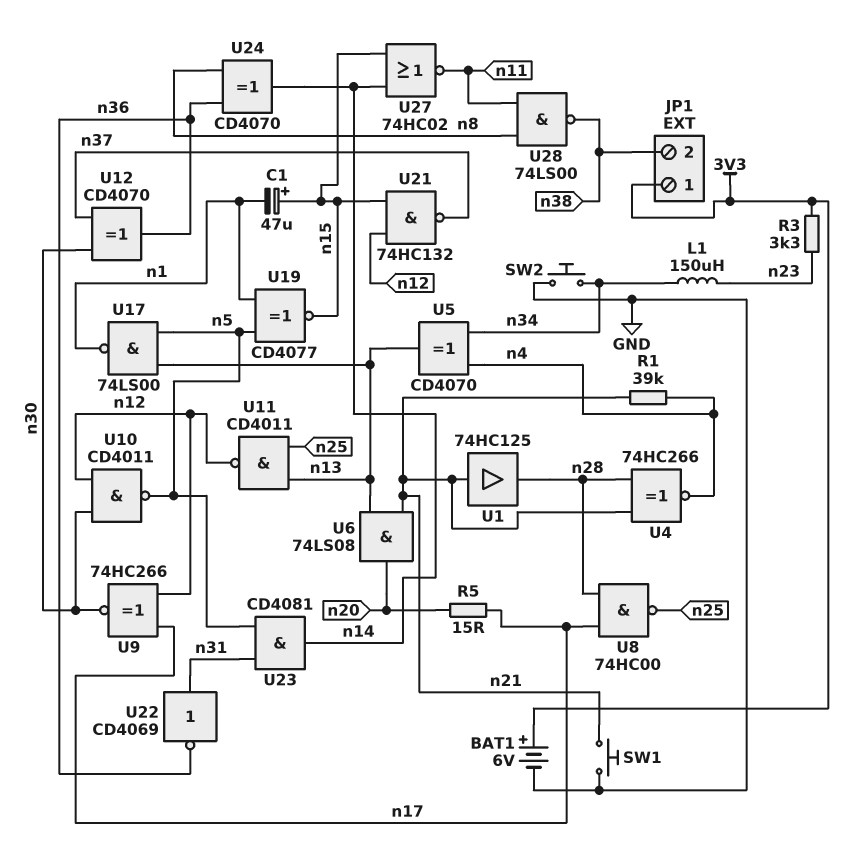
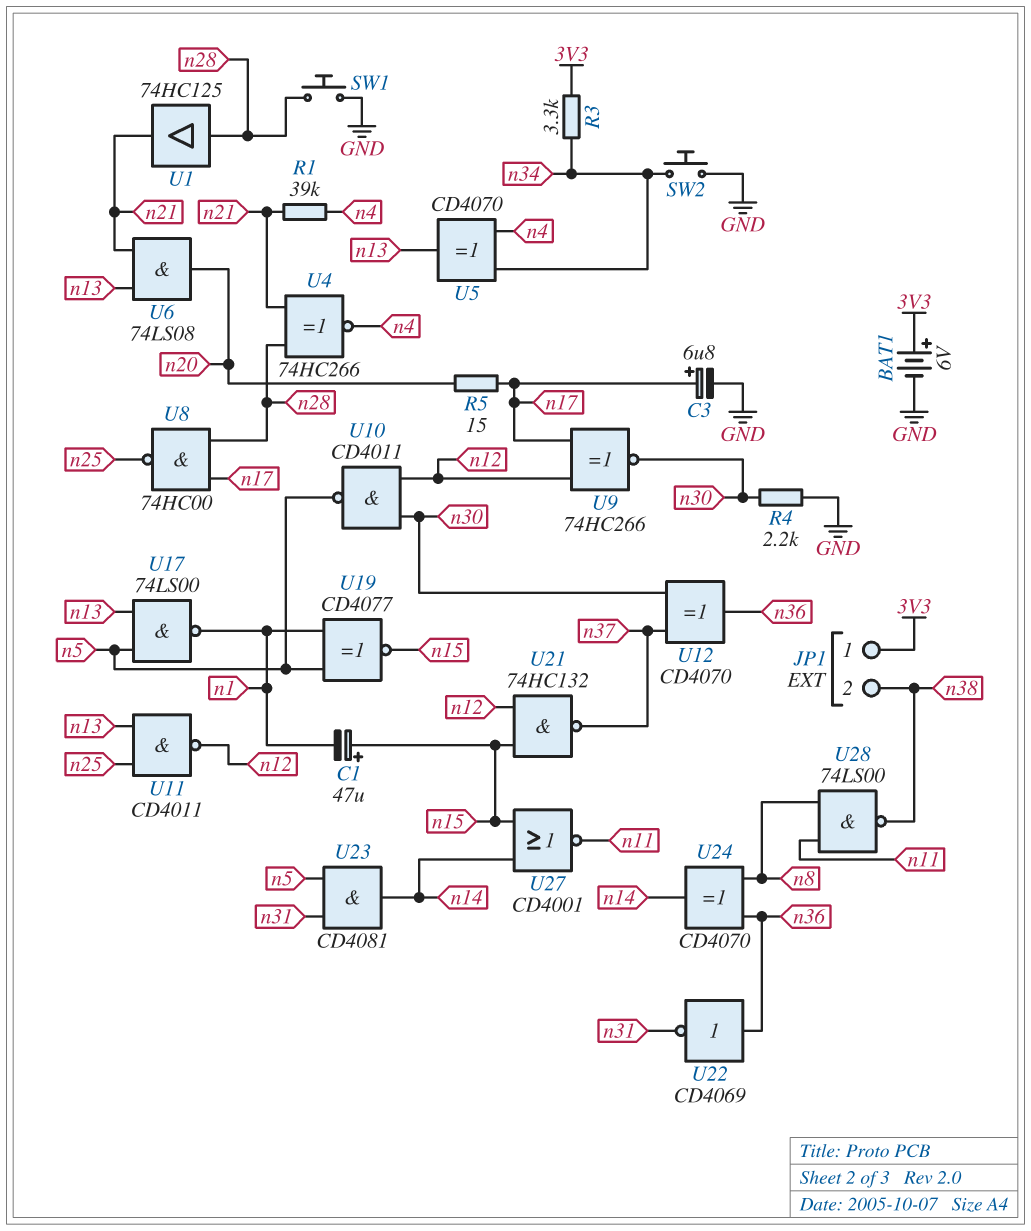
C3: none -> 6.8uF (plus n17, minus GND)
L1: 150uH (n23, n34) -> none
R3: 3.3k (3V3, n23) -> 3.3k (3V3, n34)
R4: none -> 2.2k (GND, n30)
SW1: button (GND, n21) -> button (GND, n28)
U1: buffer 74HC125 (in n21, out n28) -> buffer 74HC125 (in n28, out n21)
U22: NOT CD4069 (in n31, out n36) -> NOT CD4069 (in n36, out n31)
U27: NOR 74HC02 (in n14, in n15, out n11) -> NOR CD4001 (in n14, in n15, out n11)

